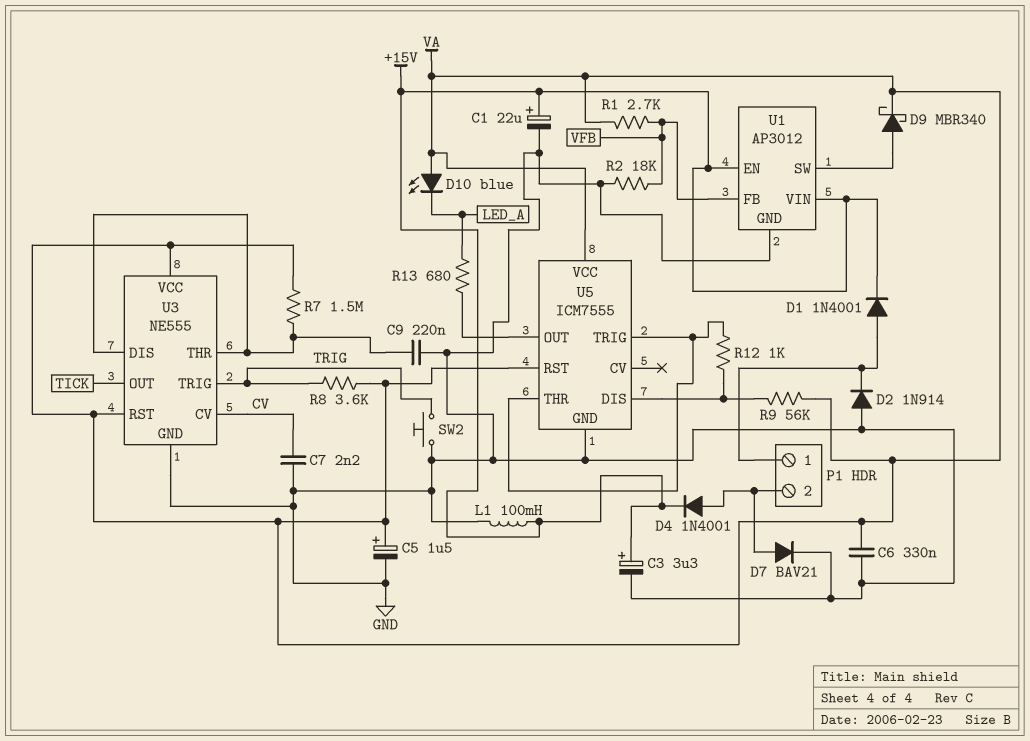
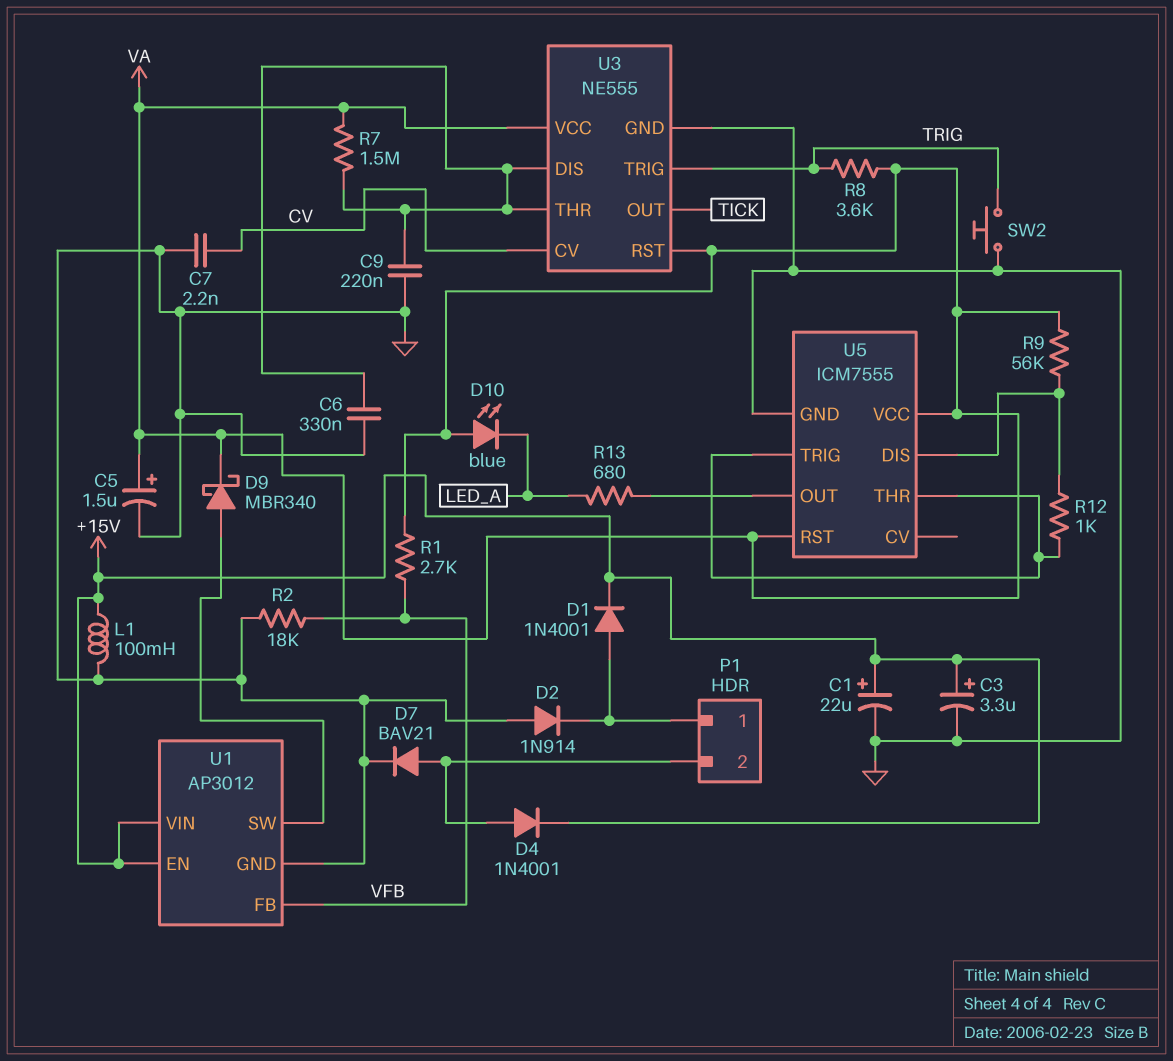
C6: 330nF (GND, VA) -> 330nF (GND, U3/DIS)

